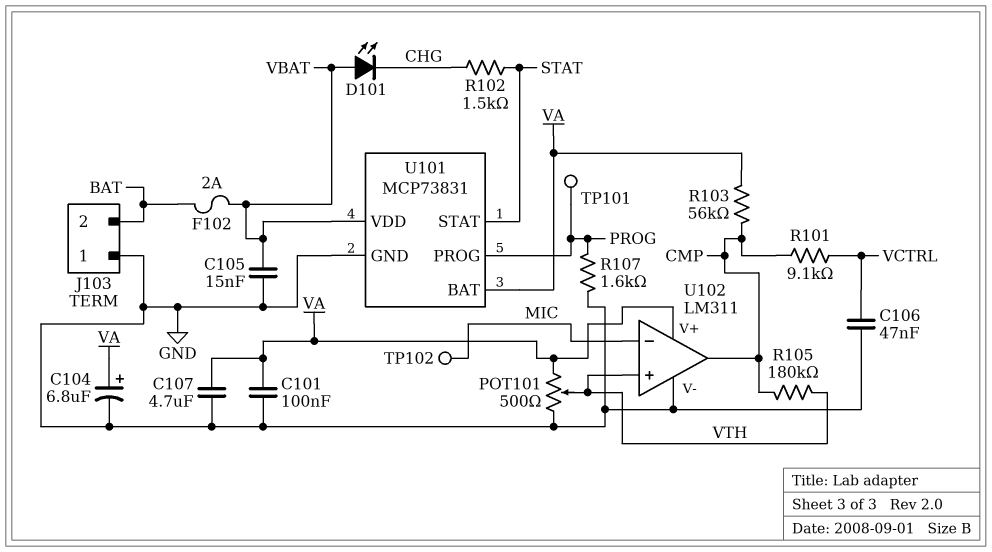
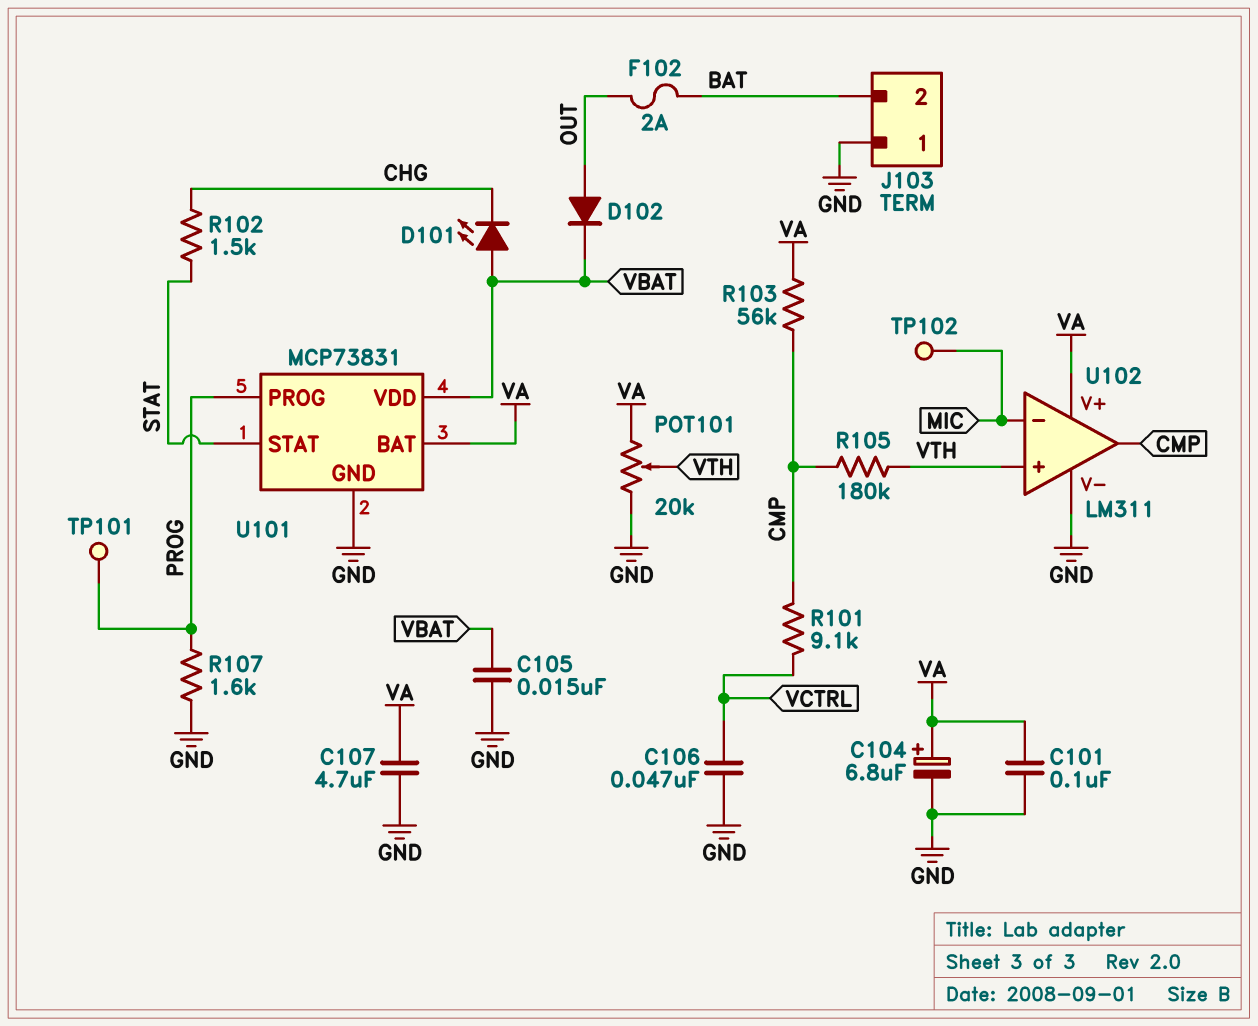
D102: none -> diode (A OUT, K VBAT)
F102: 2A (BAT, VBAT) -> 2A (BAT, OUT)
POT101: 500 (GND, VA, wiper VTH) -> 20k (GND, VA, wiper VTH)

